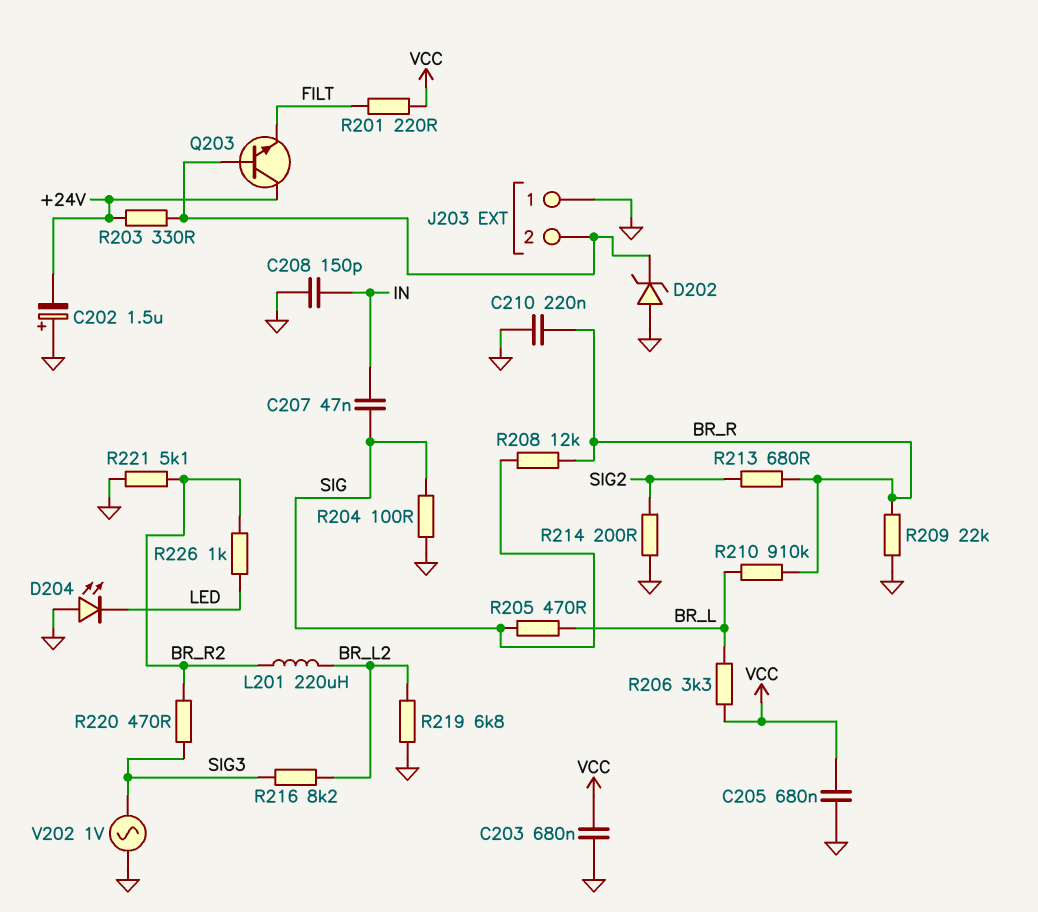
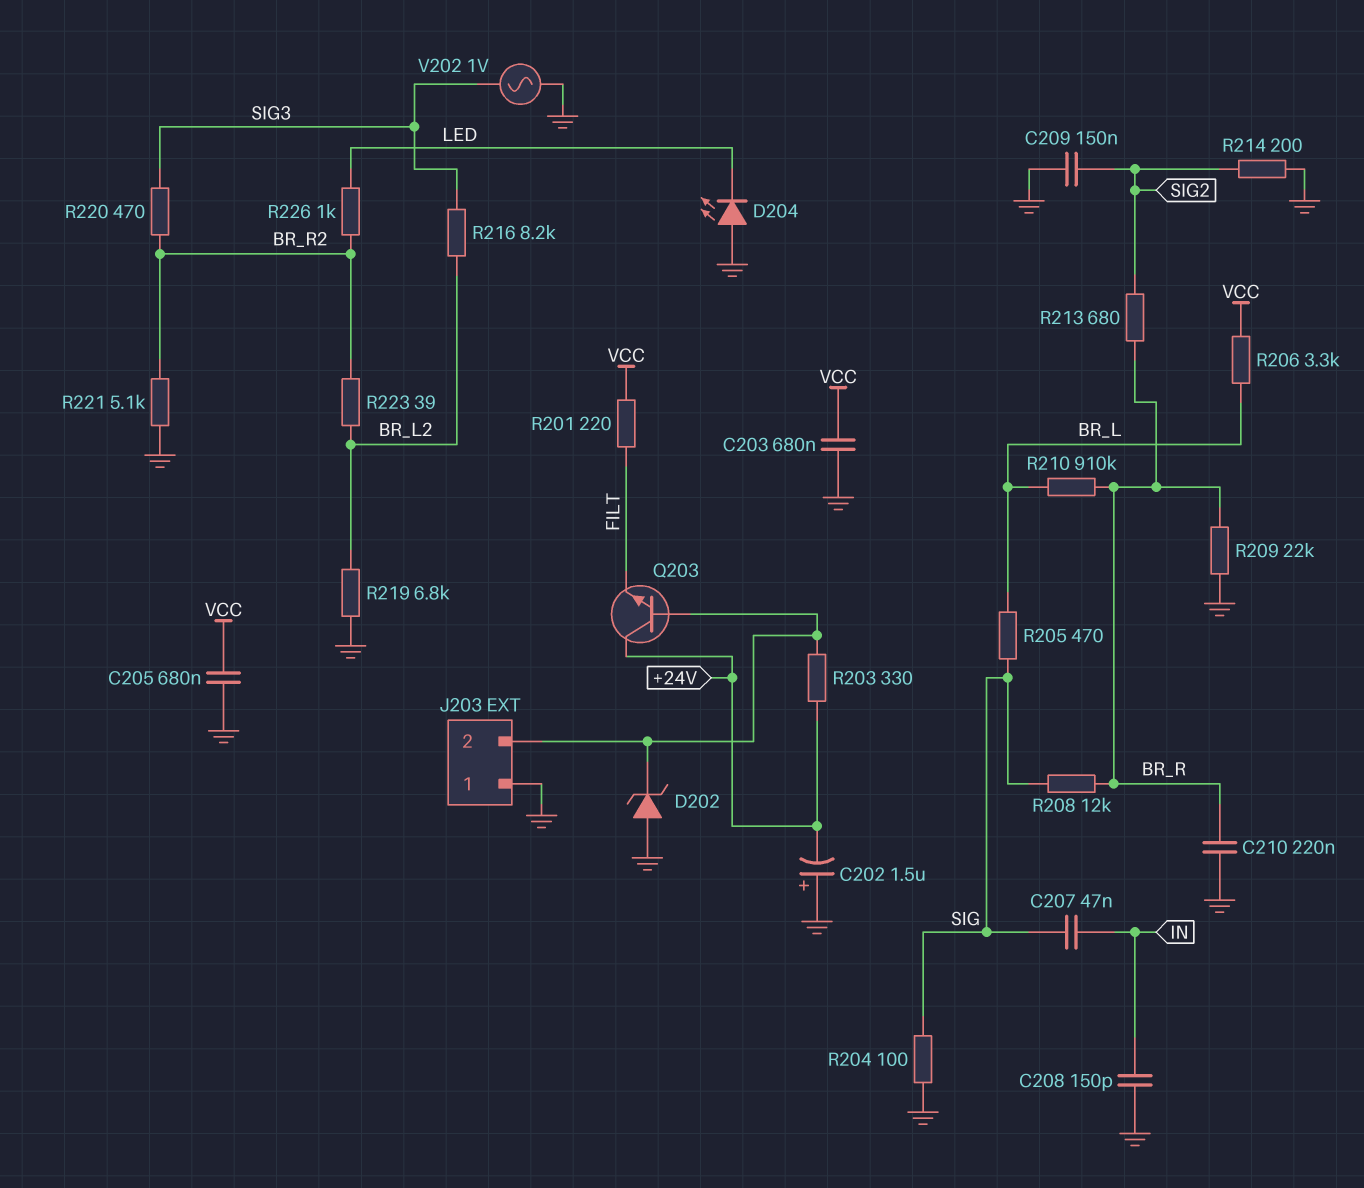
C209: none -> 150nF (GND, SIG2)
L201: 220uH (BR_L2, BR_R2) -> none
R223: none -> 39 (BR_L2, BR_R2)

